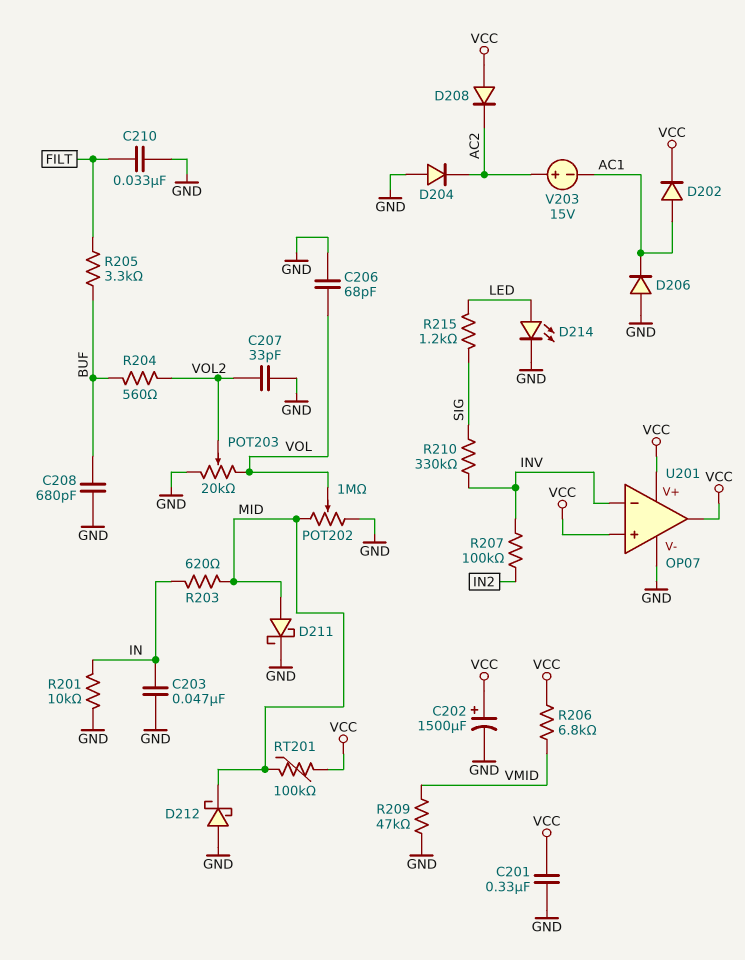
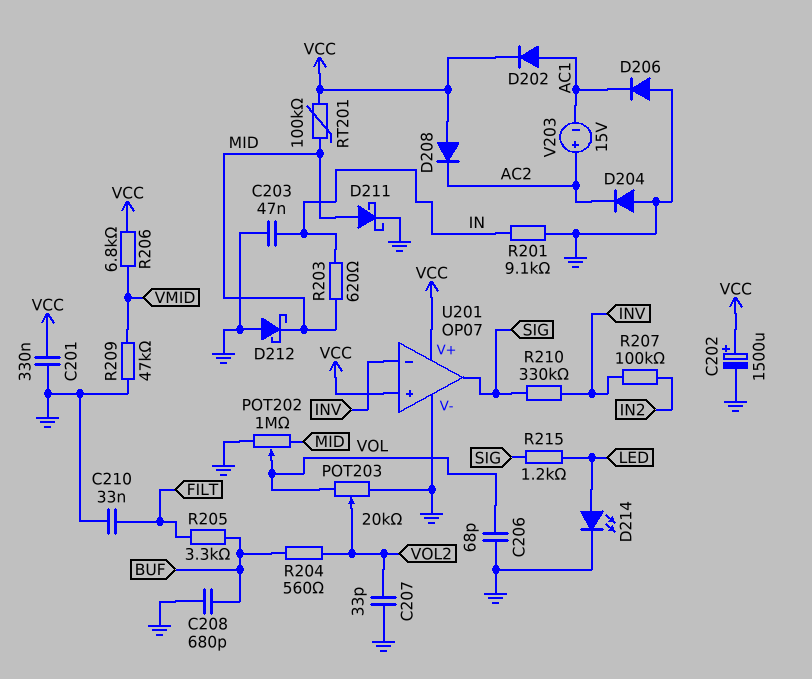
R201: 10k (GND, IN) -> 9.1k (GND, IN)
U201 pin out: VCC -> SIG

